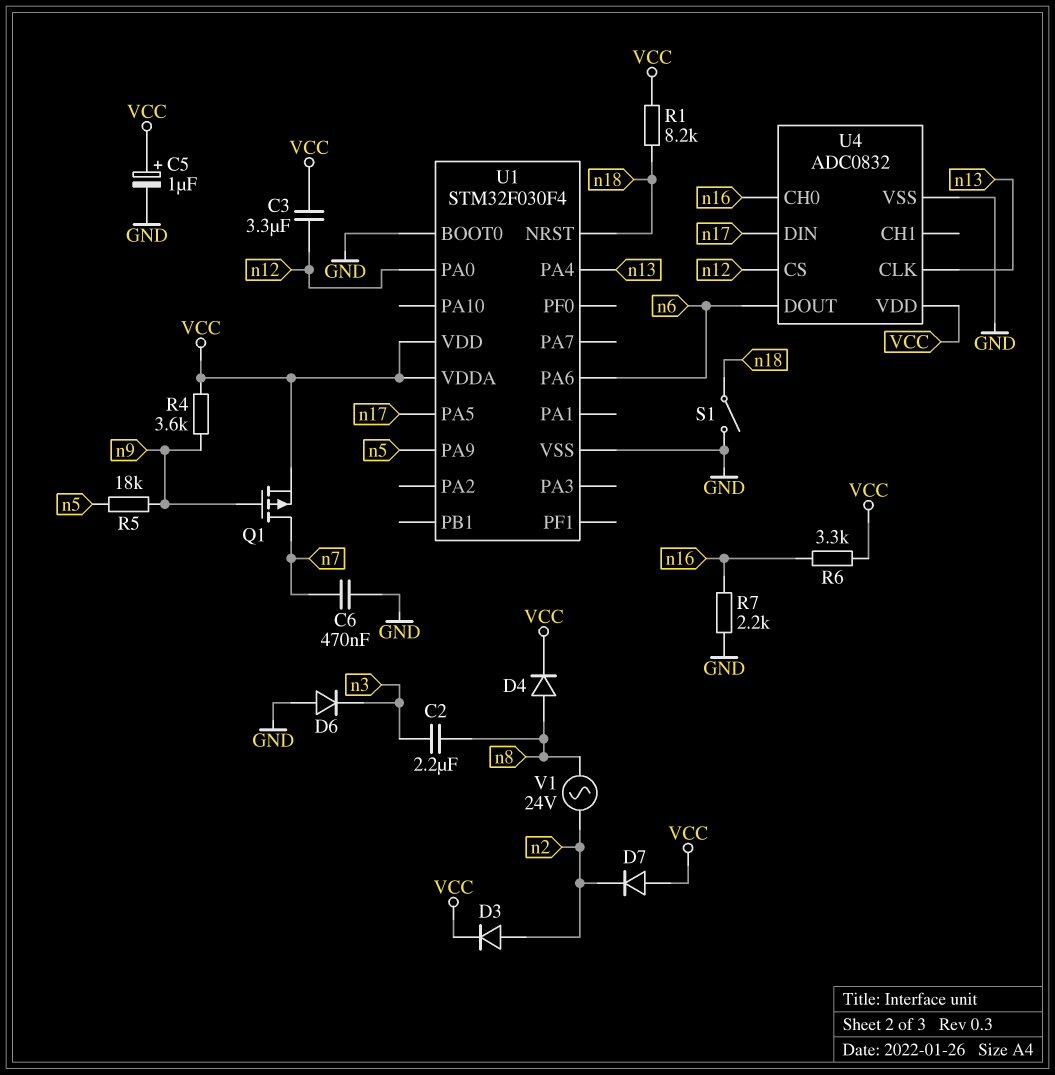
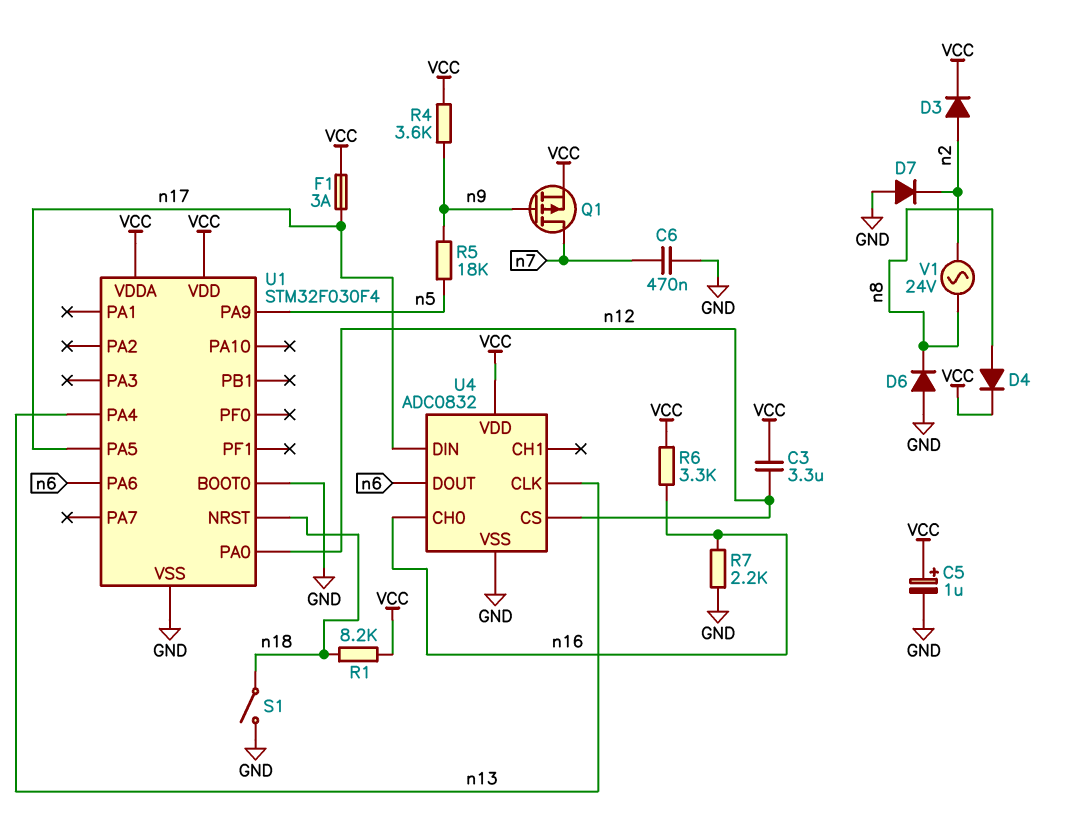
C2: 2.2uF (n3, n8) -> none
D6: diode (A GND, K n3) -> diode (A GND, K n8)
D7: diode (A VCC, K n2) -> diode (A GND, K n2)
F1: none -> 3A (VCC, n17)

